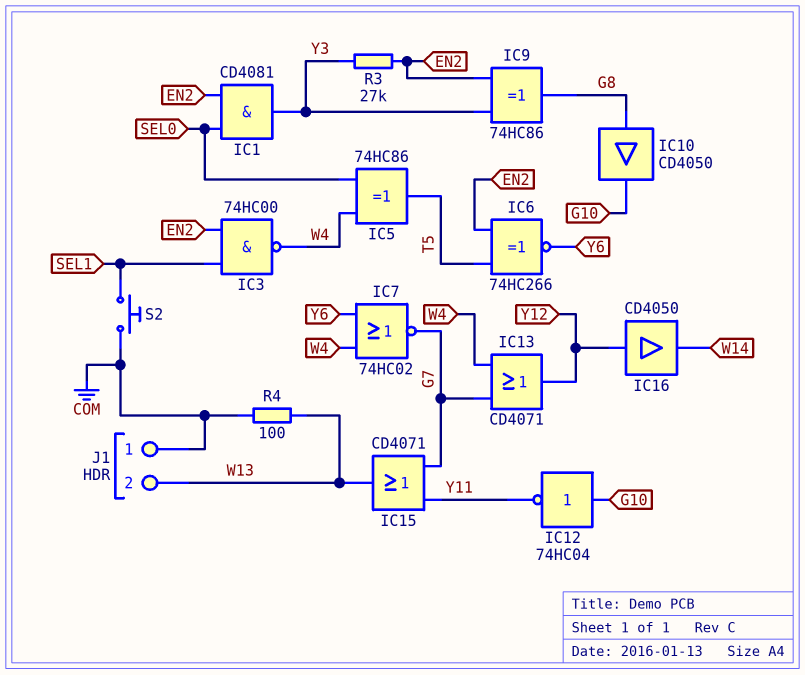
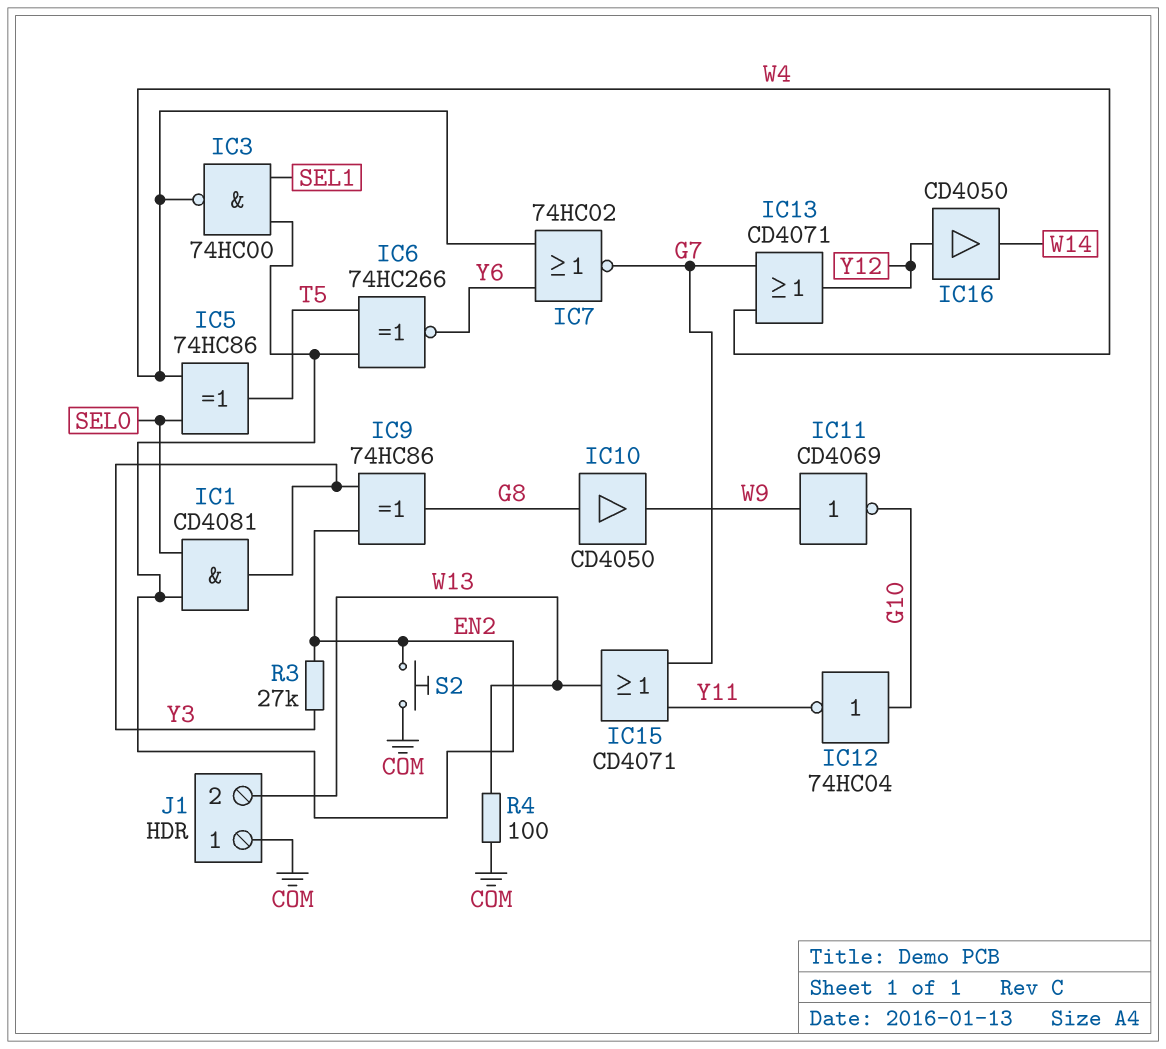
IC10: buffer CD4050 (in G8, out G10) -> buffer CD4050 (in G8, out W9)
IC11: none -> NOT CD4069 (in W9, out G10)
S2: button (COM, SEL1) -> button (COM, EN2)

